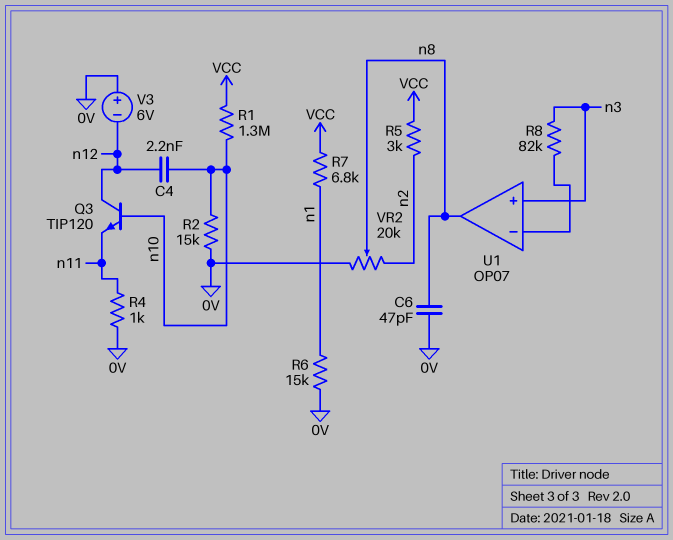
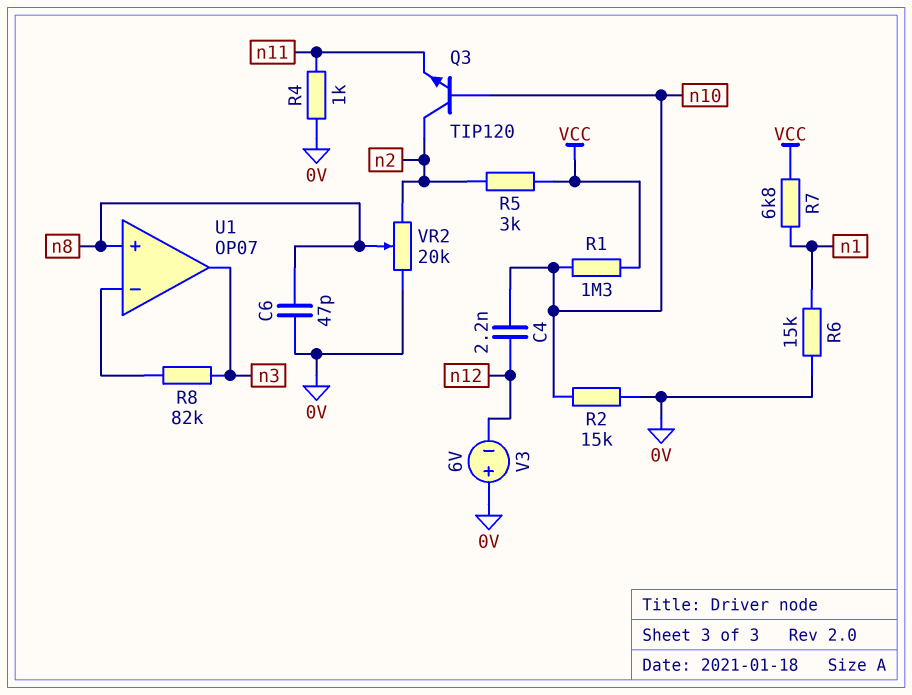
Q3: NPN TIP120 (B n10, C n12, E n11) -> NPN TIP120 (B n10, C n2, E n11)
U1 pin in+: n3 -> n8
U1 pin out: n8 -> n3

